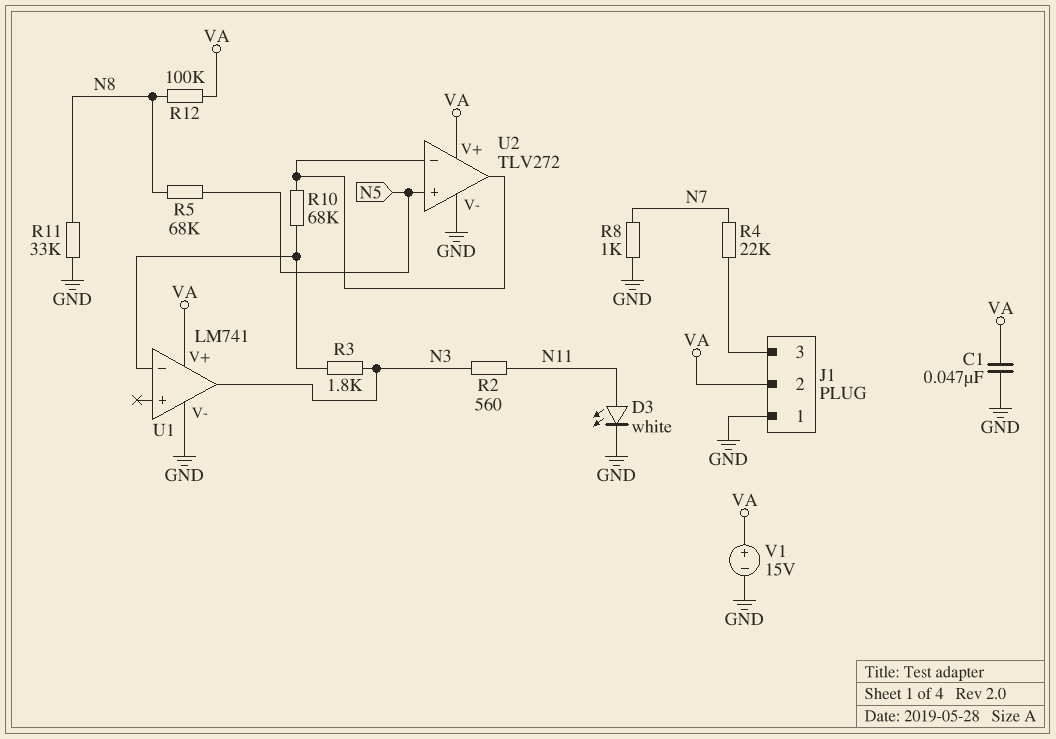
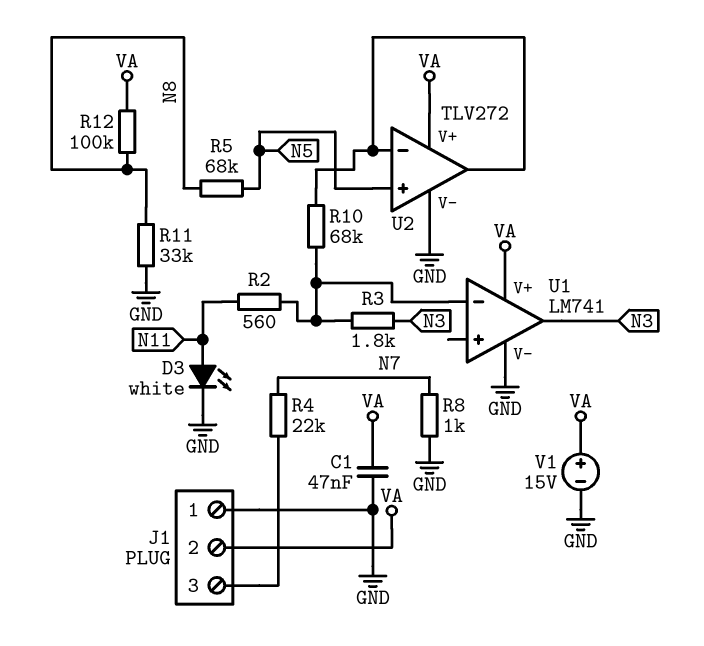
R2: 560 (N3, N11) -> 560 (N11, U1/in-)

